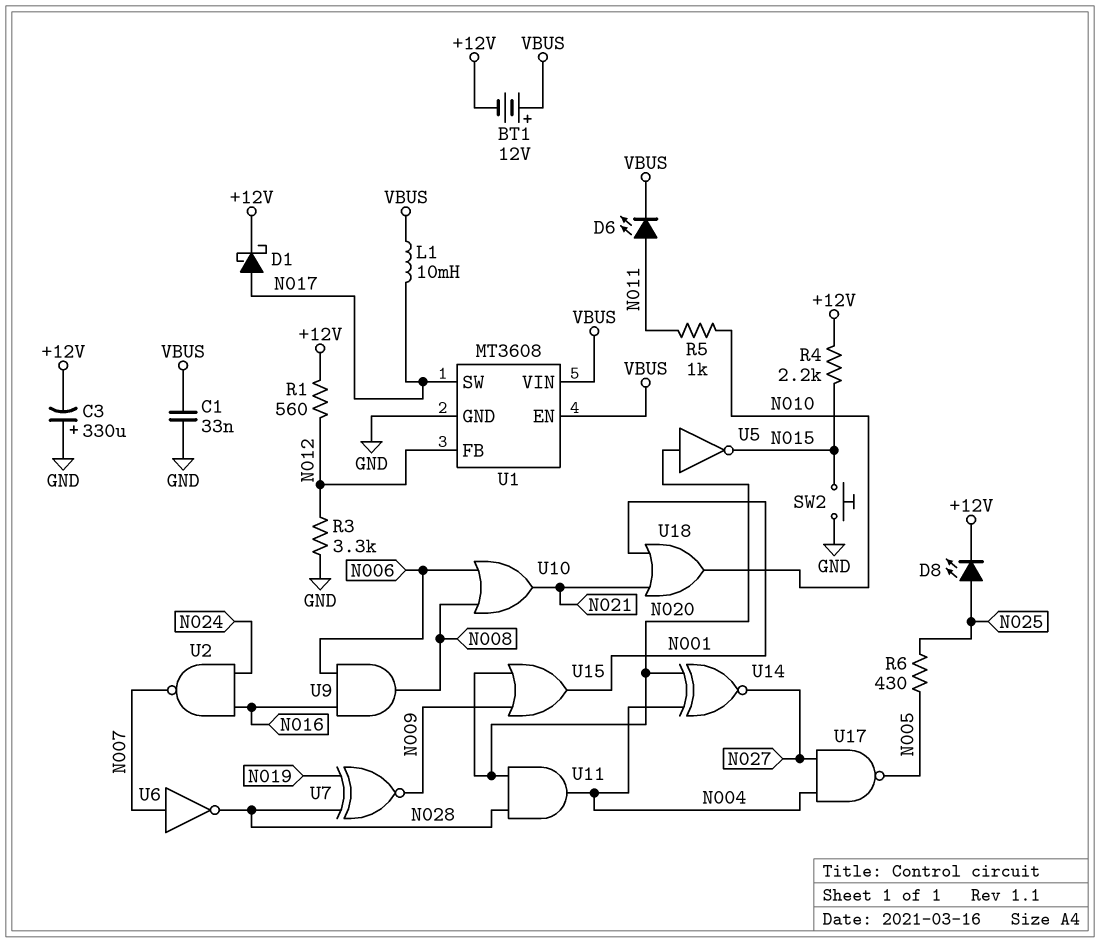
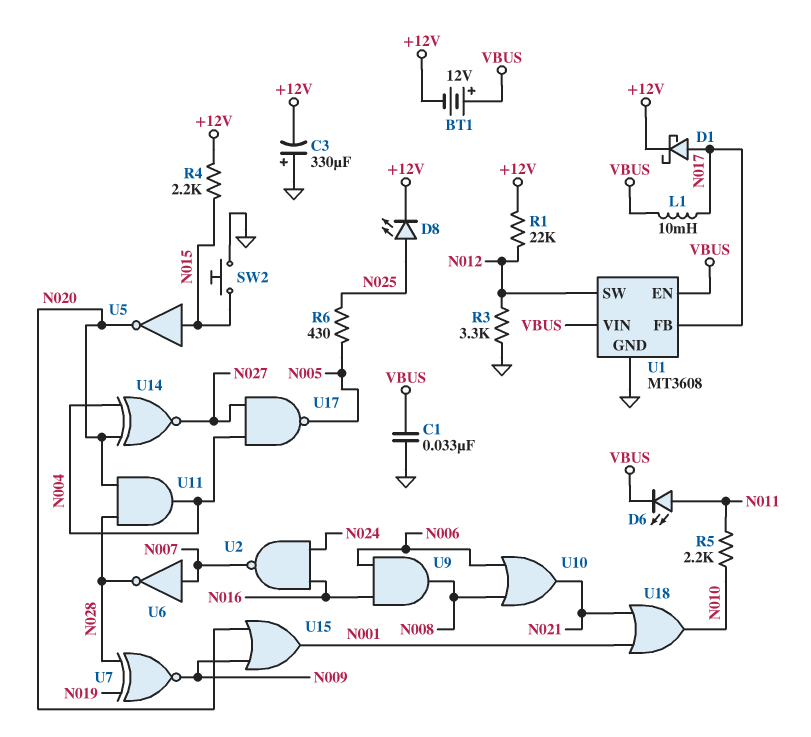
R1: 560 (+12V, N012) -> 22k (+12V, N012)
R5: 1k (N010, N011) -> 2.2k (N010, N011)
U1 pin FB: N012 -> N017
U1 pin SW: N017 -> N012
U5: NOT (in N020, out N015) -> NOT (in N015, out N020)

